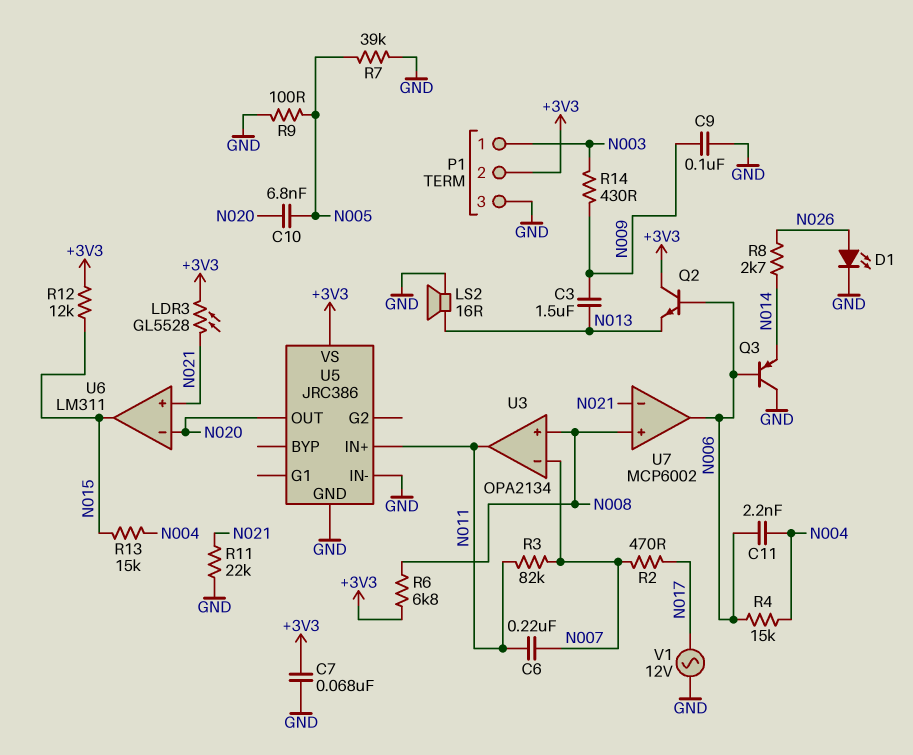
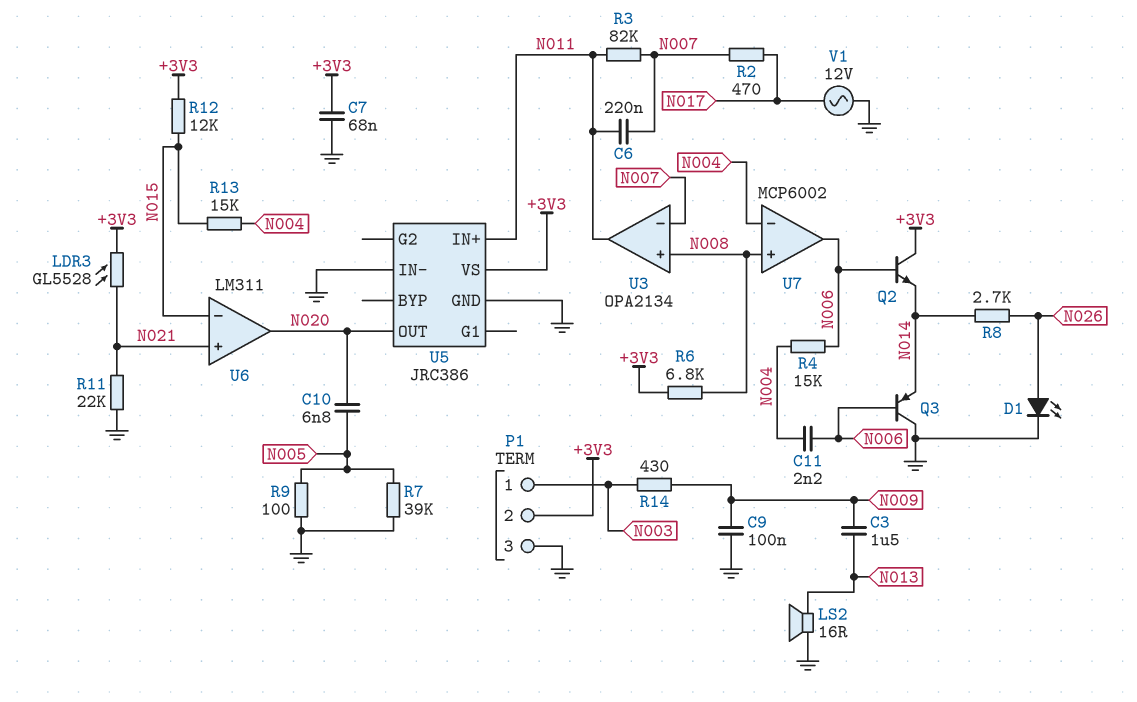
Q2: NPN (B N006, C +3V3, E N013) -> NPN (B N006, C +3V3, E N014)
U6 pin in-: N020 -> N015
U6 pin out: N015 -> N020
U7 pin in-: N021 -> N004

